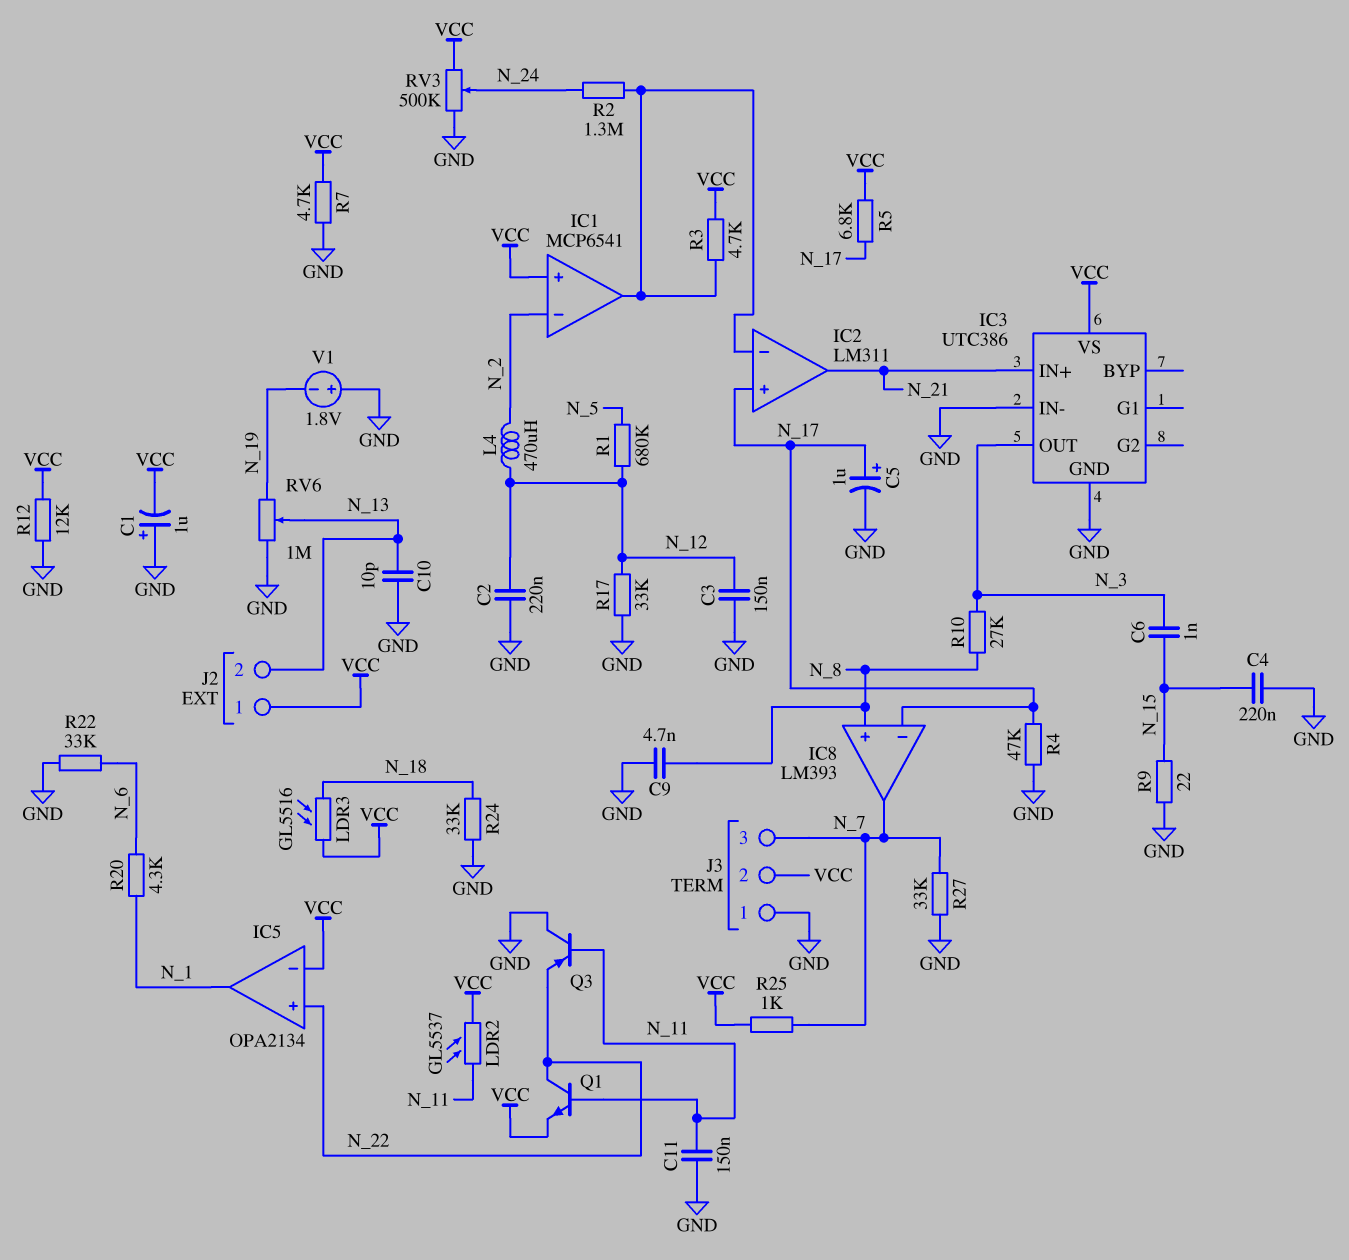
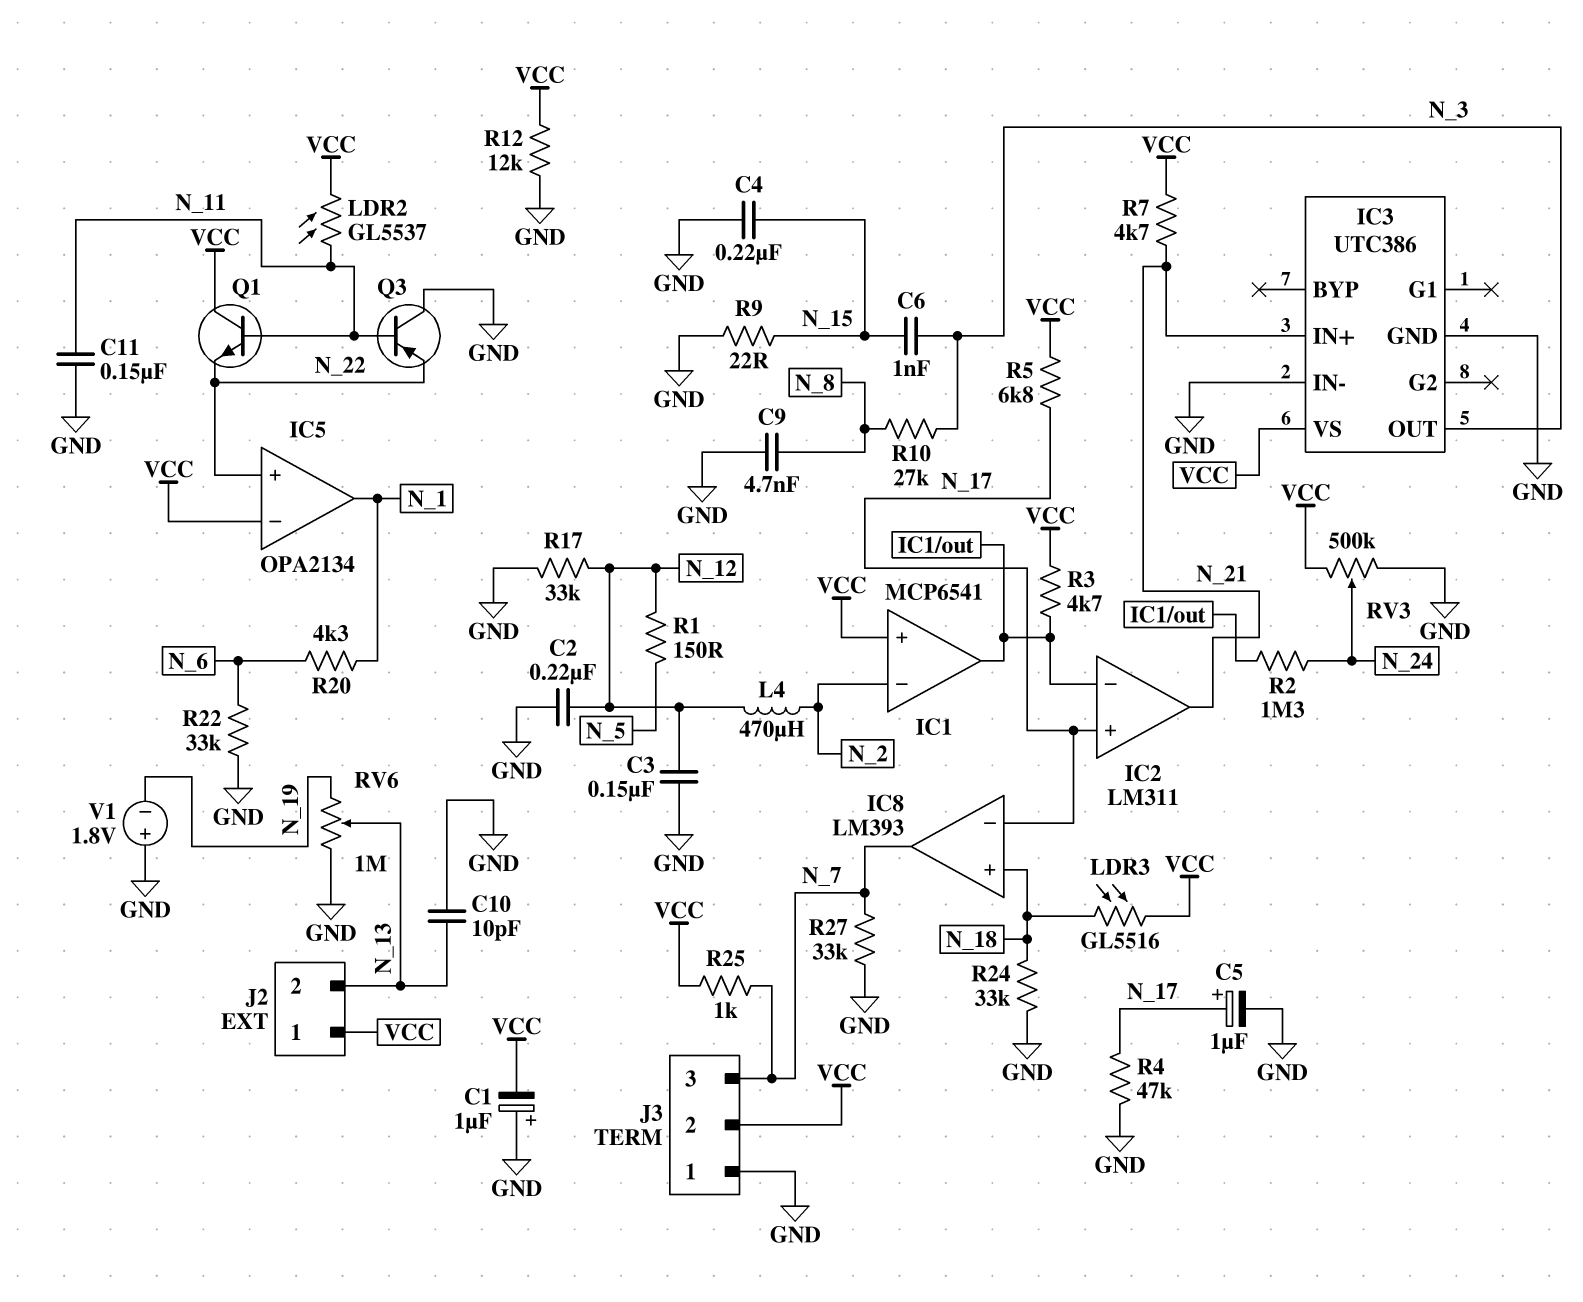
IC8 pin in+: N_8 -> N_18
Q1: NPN (B N_11, C N_22, E VCC) -> NPN (B N_11, C VCC, E N_22)
R1: 680k (N_5, N_12) -> 150 (N_5, N_12)
R7: 4.7k (GND, VCC) -> 4.7k (N_21, VCC)

